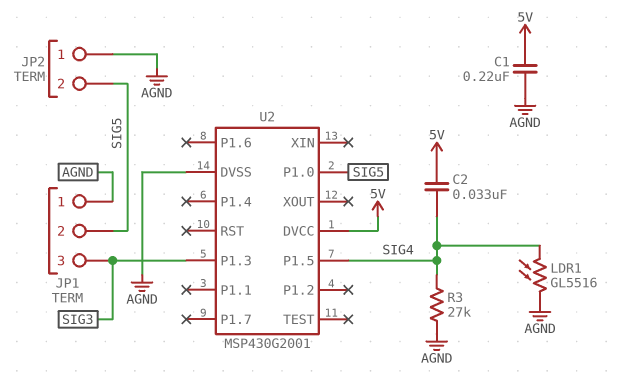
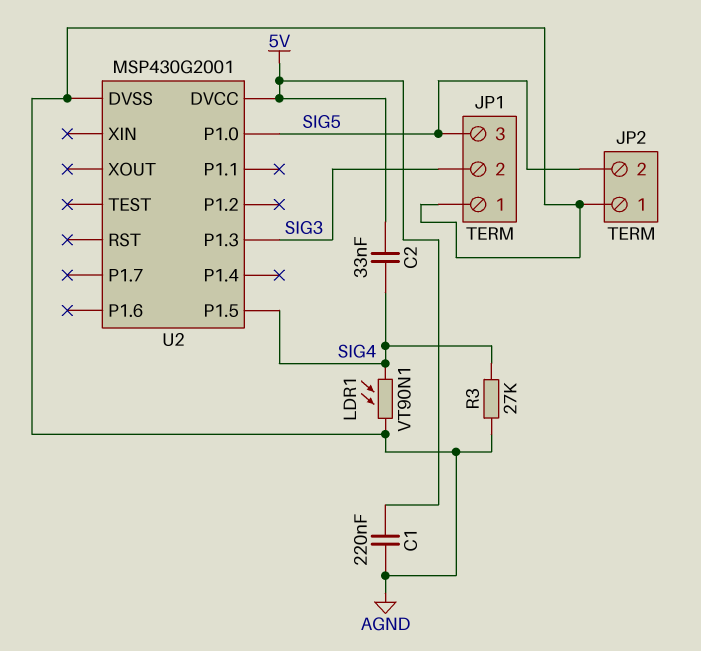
JP1 pin 2: SIG5 -> SIG3
JP1 pin 3: SIG3 -> SIG5
LDR1: GL5516 (AGND, SIG4) -> VT90N1 (AGND, SIG4)

